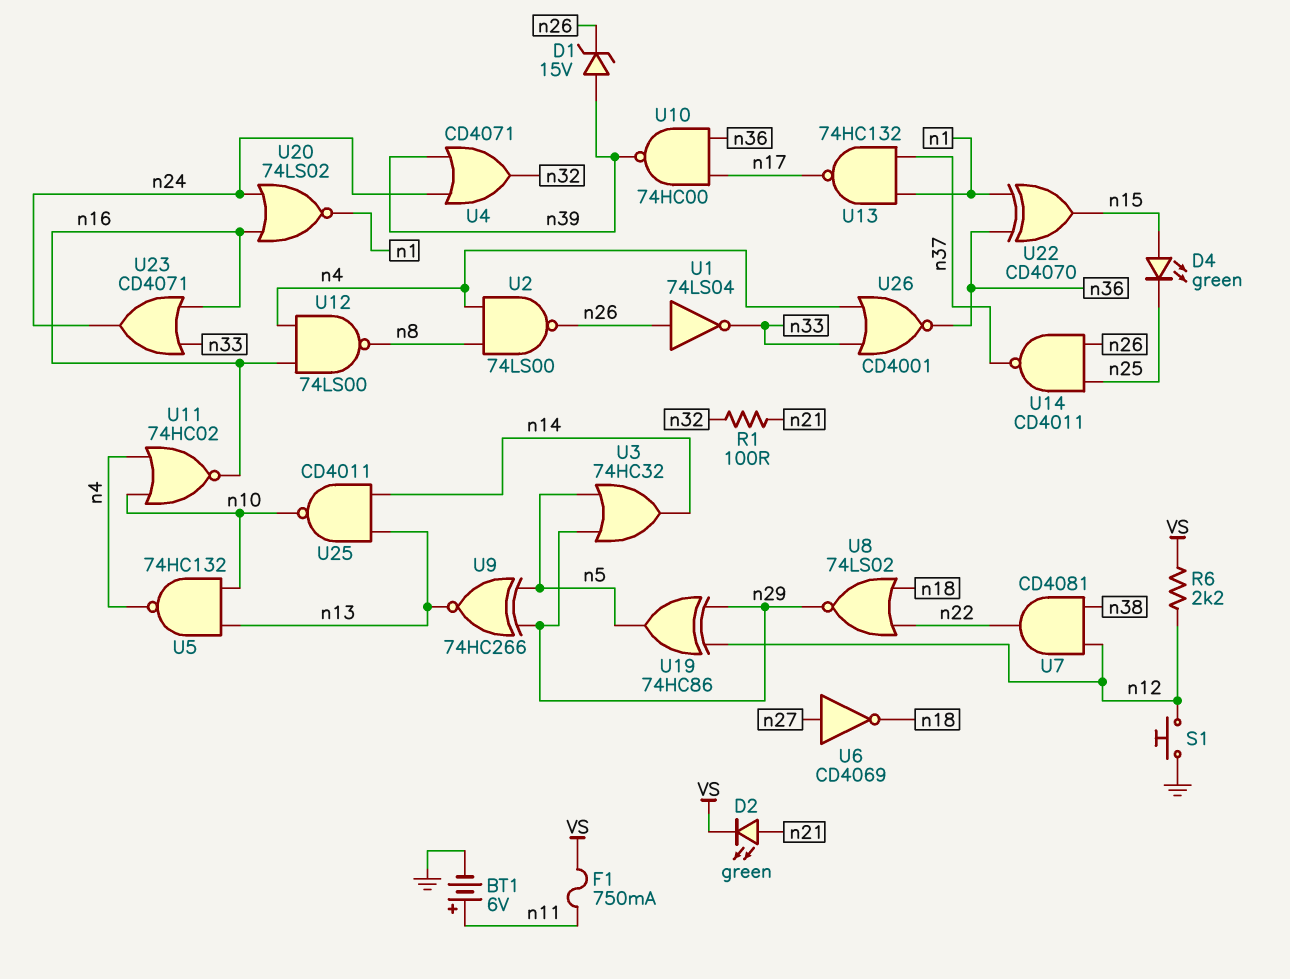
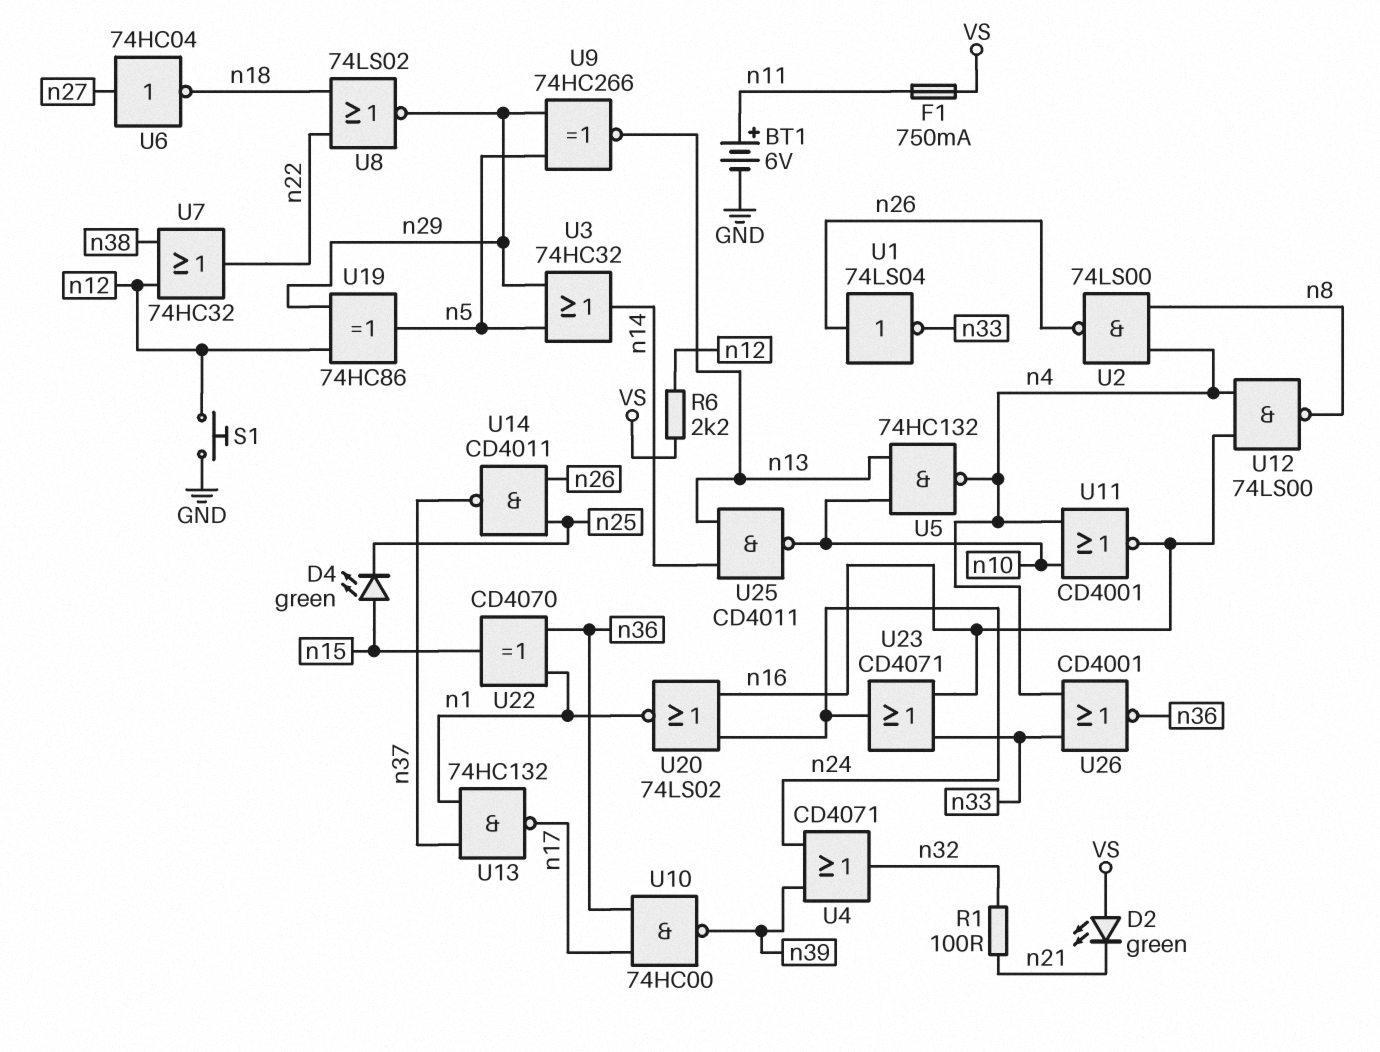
D1: zener 15V (A n39, K n26) -> none
D2: LED green (A n21, K VS) -> LED green (A VS, K n21)
U6: NOT CD4069 (in n27, out n18) -> NOT 74HC04 (in n27, out n18)
U7: AND CD4081 (in n12, in n38, out n22) -> OR 74HC32 (in n12, in n38, out n22)
U11: NOR 74HC02 (in n4, in n10, out n16) -> NOR CD4001 (in n4, in n10, out n16)

